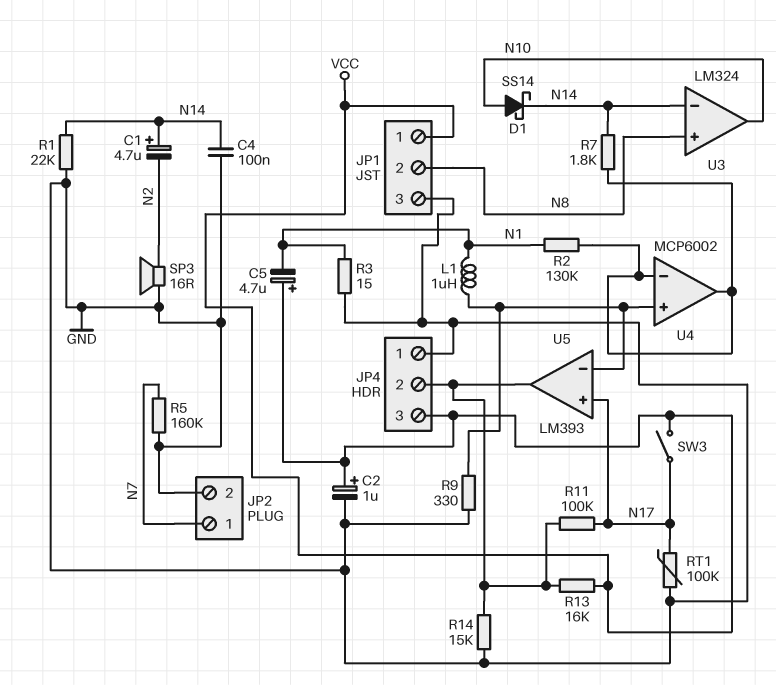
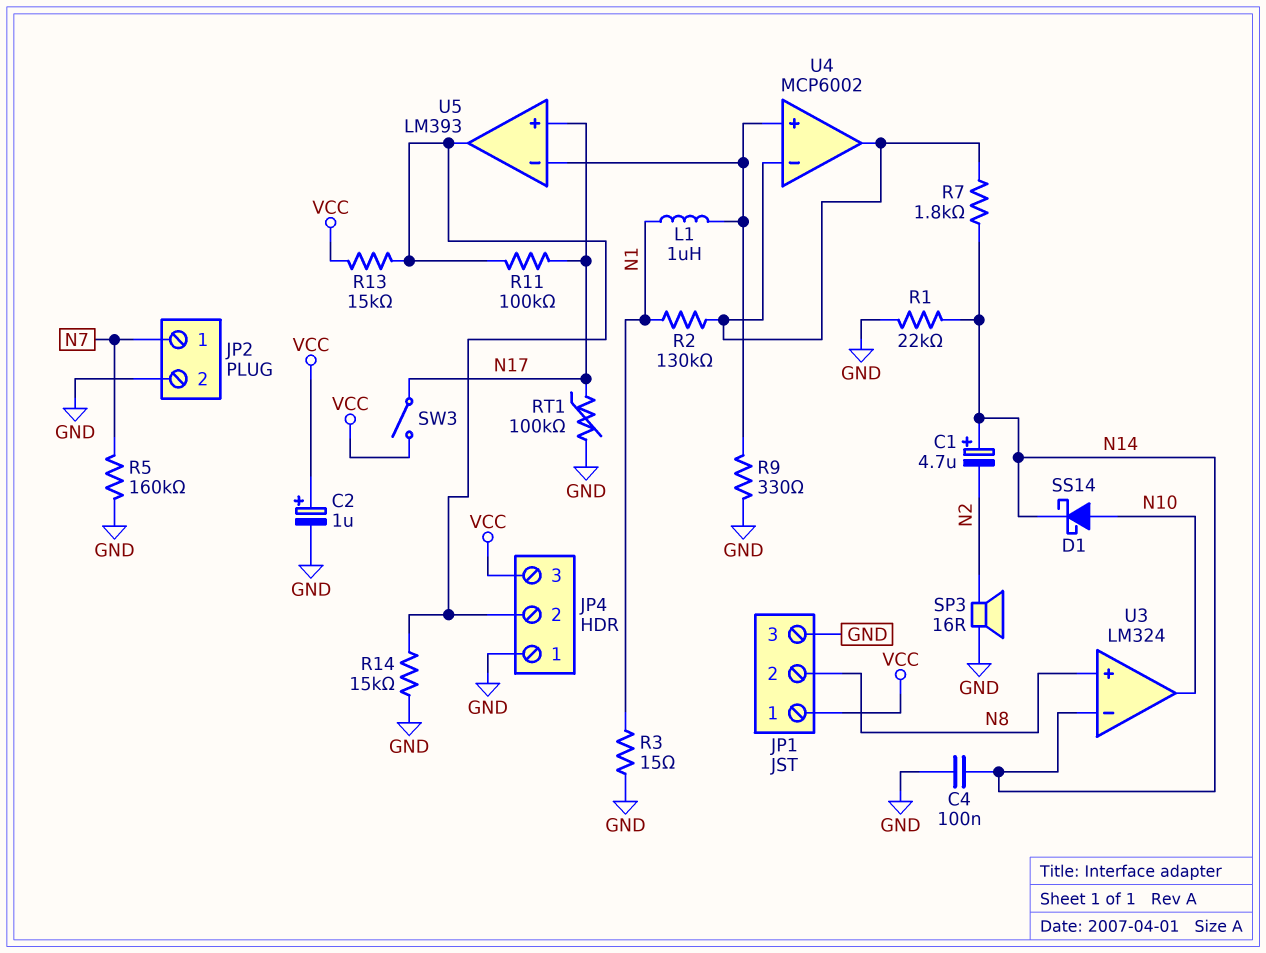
C5: 4.7uF (plus VCC, minus N1) -> none
R13: 16k (JP4/2, VCC) -> 15k (JP4/2, VCC)

